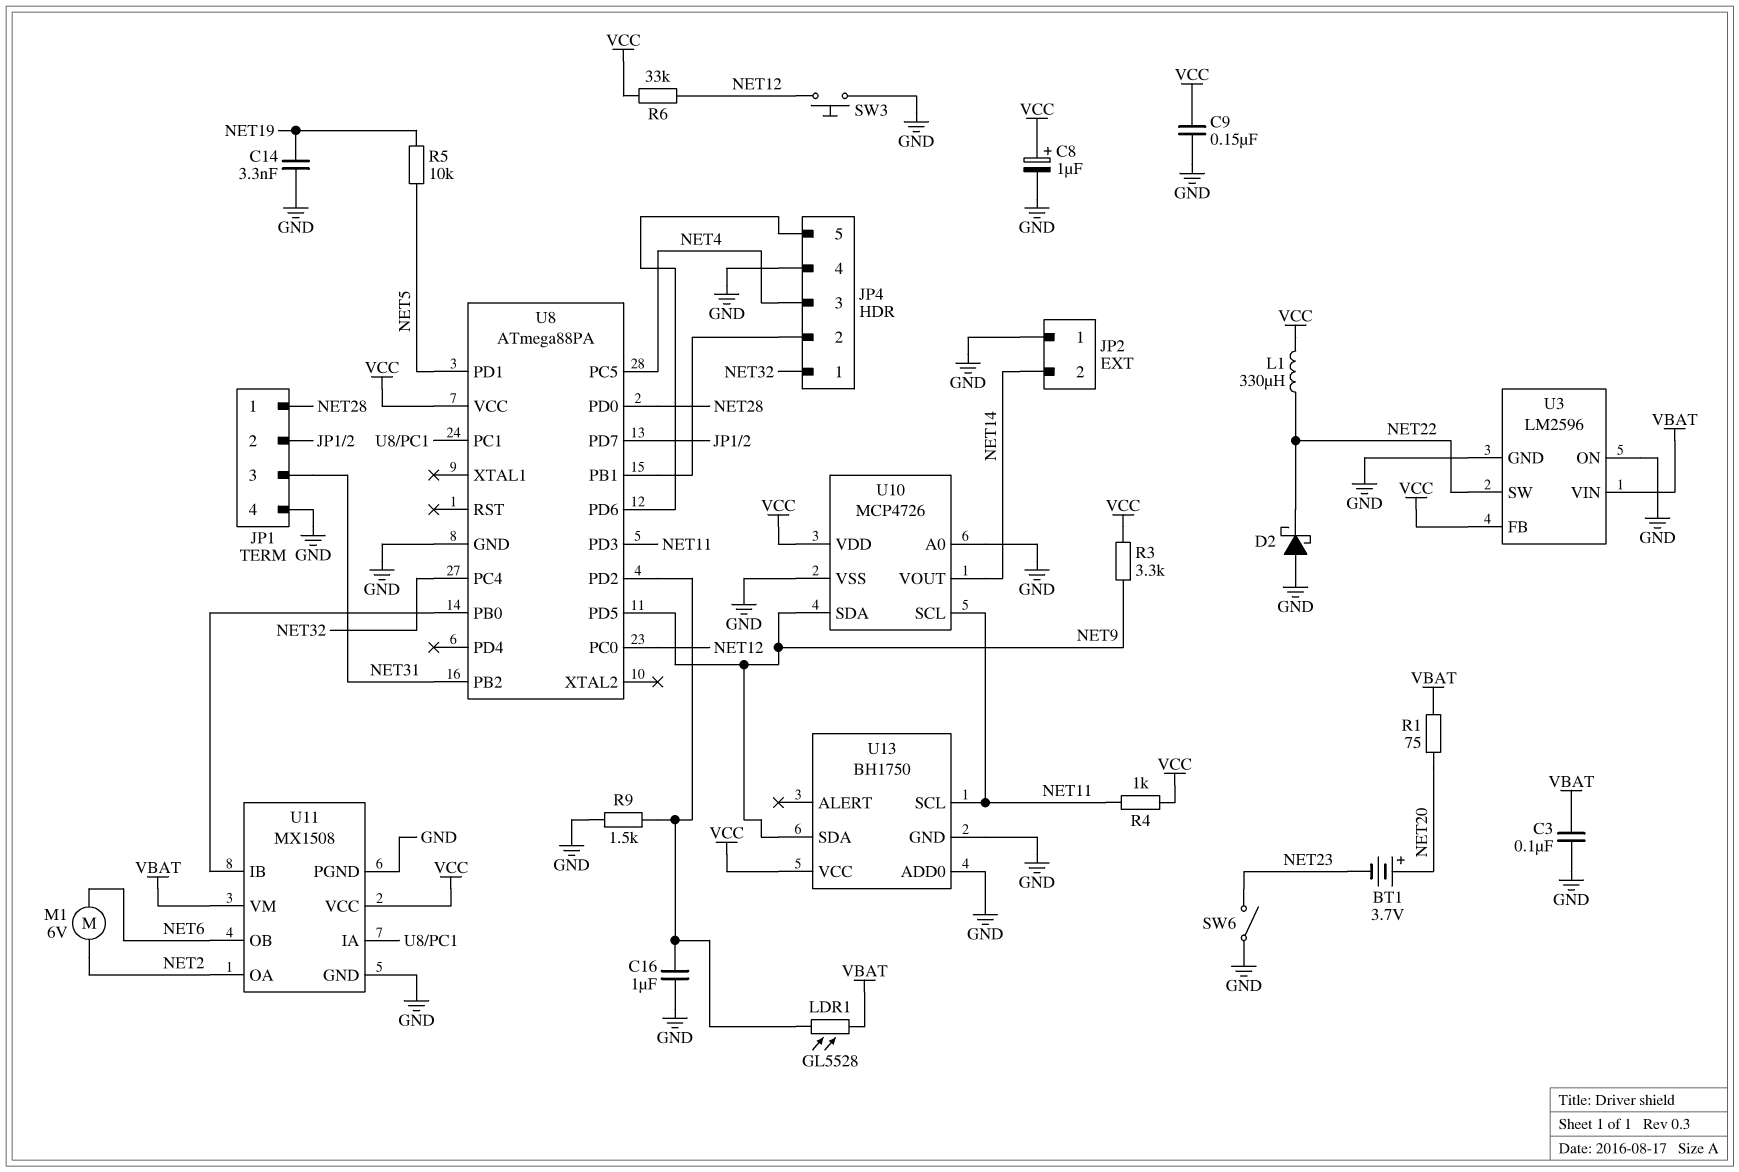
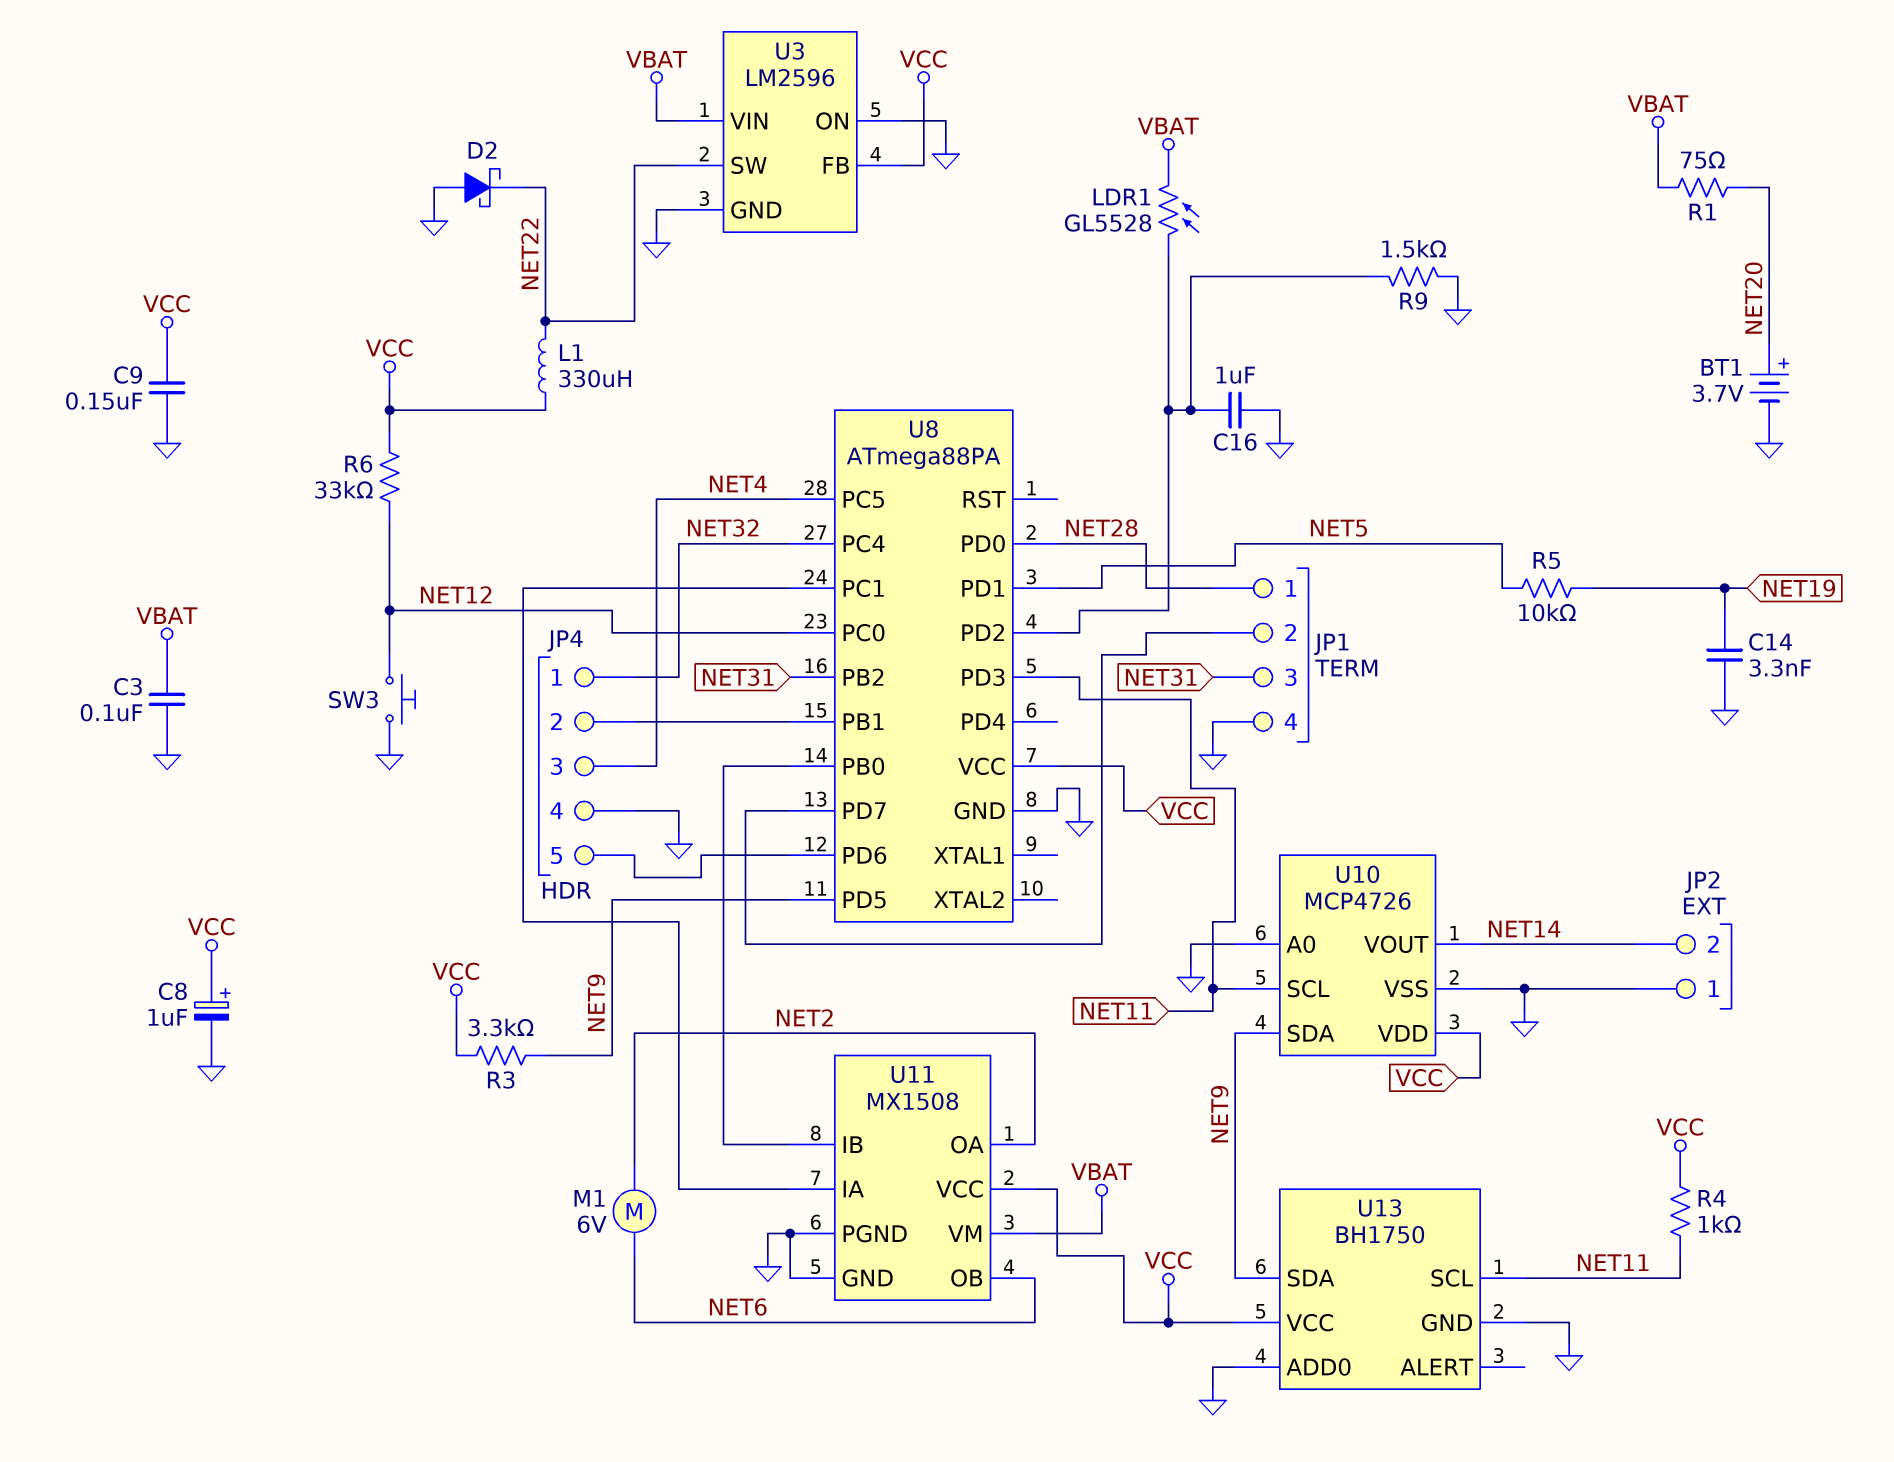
BT1: 3.7V (plus NET20, minus NET23) -> 3.7V (plus NET20, minus GND)
SW6: switch (GND, NET23) -> none

